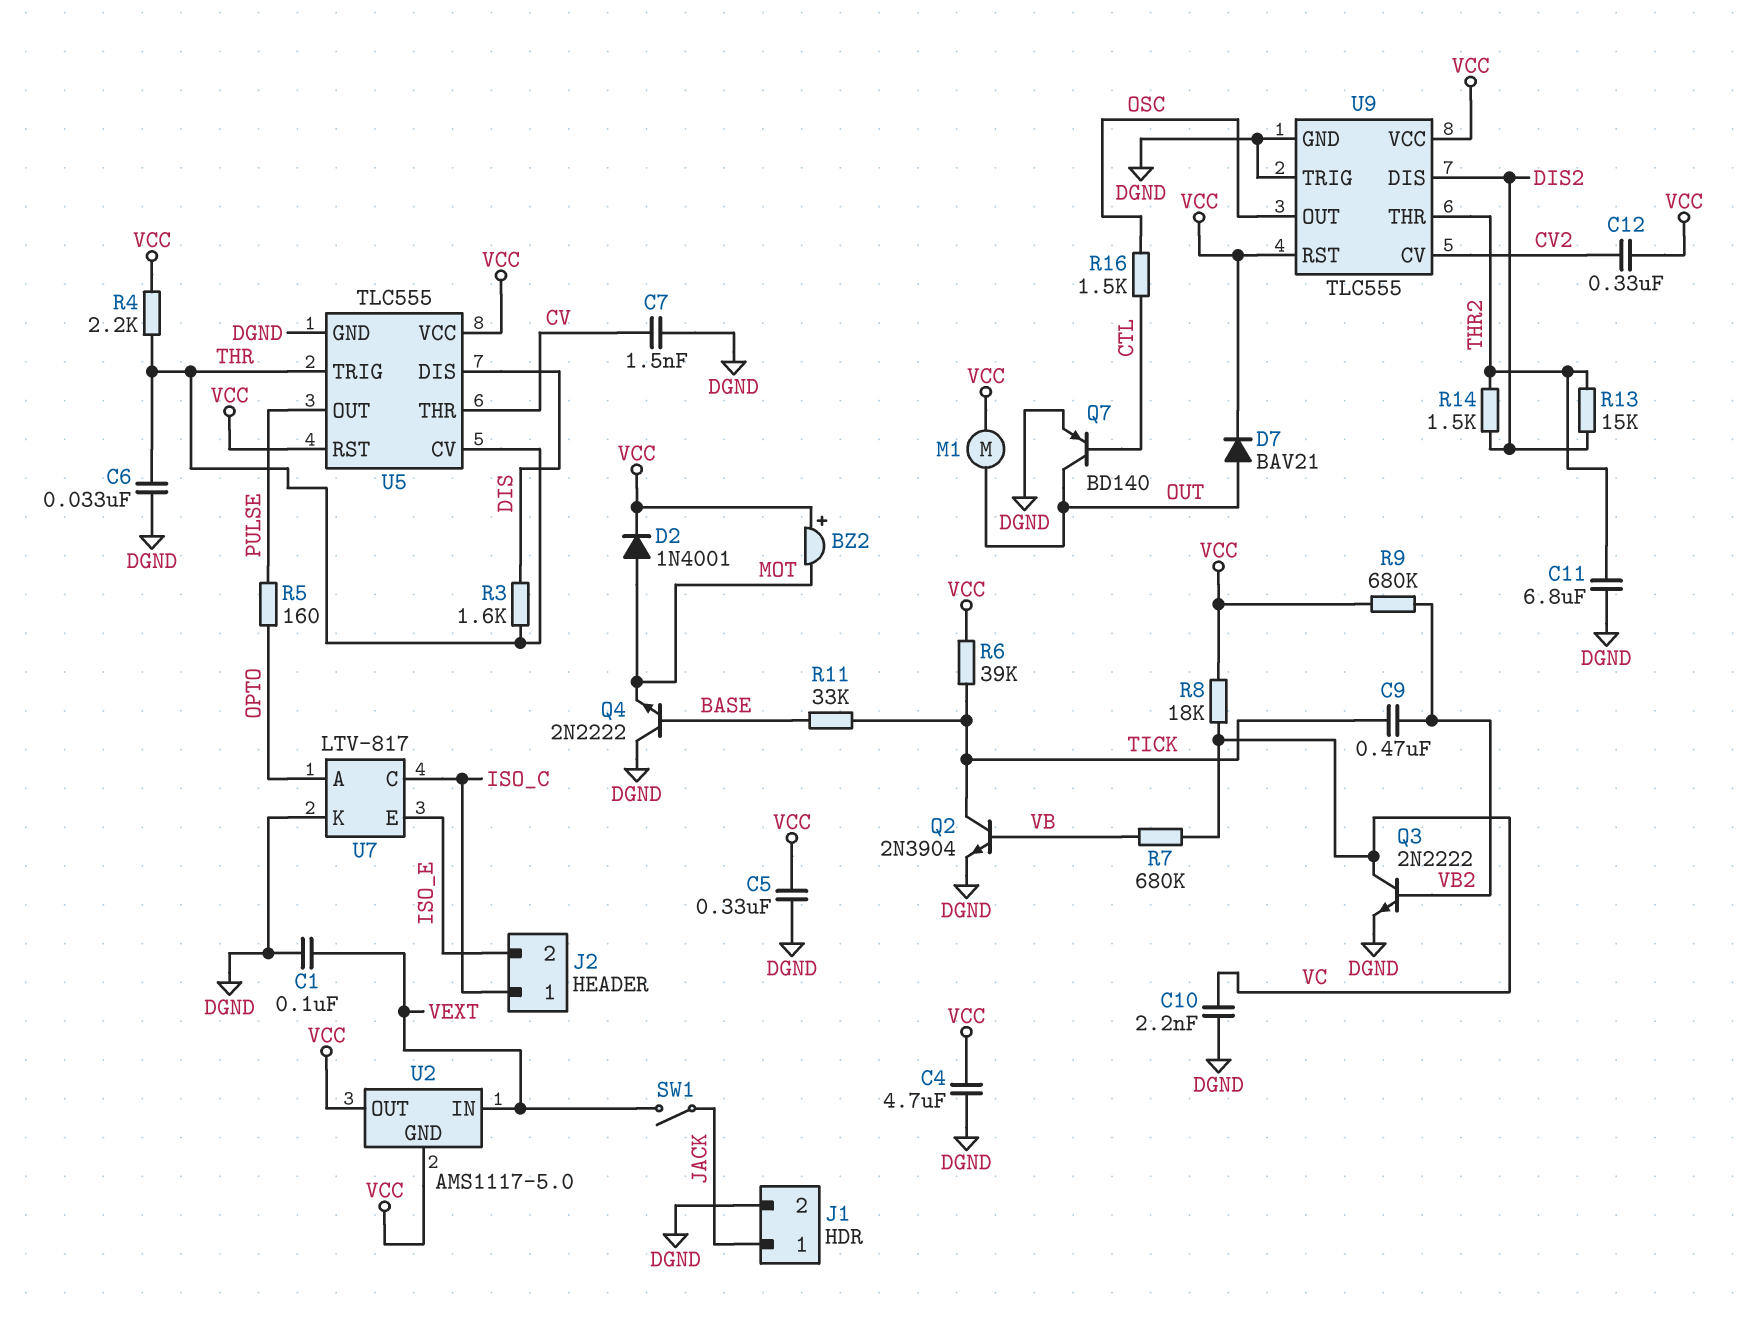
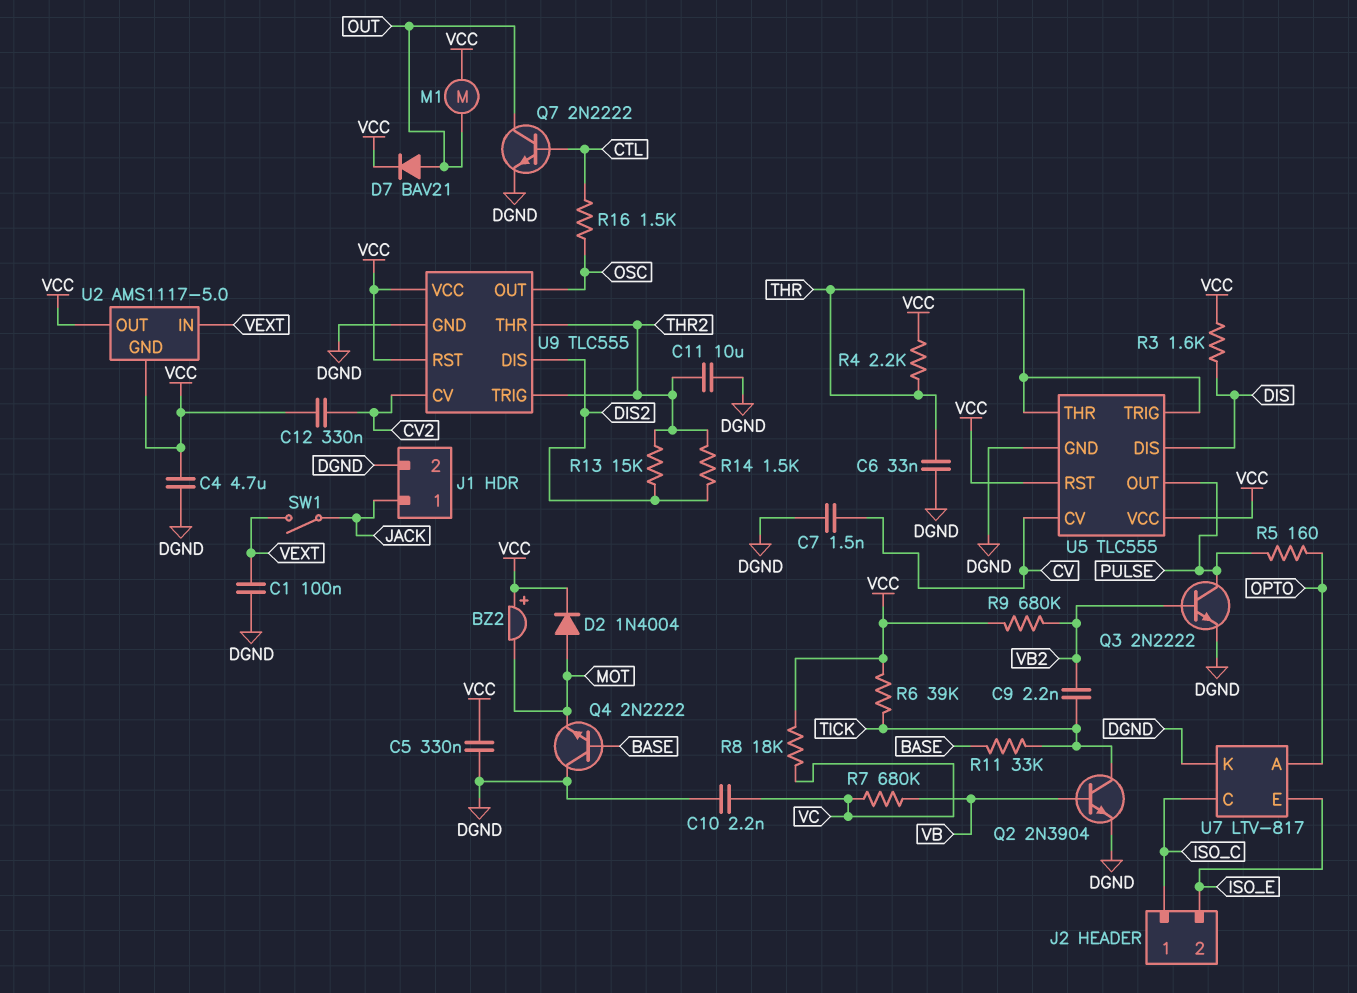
C9: 470nF (TICK, VB2) -> 2.2nF (TICK, VB2)
C11: 6.8uF (DGND, THR2) -> 10uF (DGND, THR2)
D2: diode 1N4001 (A MOT, K VCC) -> diode 1N4004 (A MOT, K VCC)
Q3: NPN 2N2222 (B VB2, C VC, E DGND) -> NPN 2N2222 (B VB2, C PULSE, E DGND)
Q7: PNP BD140 (B CTL, C OUT, E DGND) -> NPN 2N2222 (B CTL, C OUT, E DGND)
R3: 1.6k (DIS, THR) -> 1.6k (DIS, VCC)
U5 pin CV: THR -> CV
U5 pin THR: CV -> THR
U9 pin TRIG: DGND -> THR2

